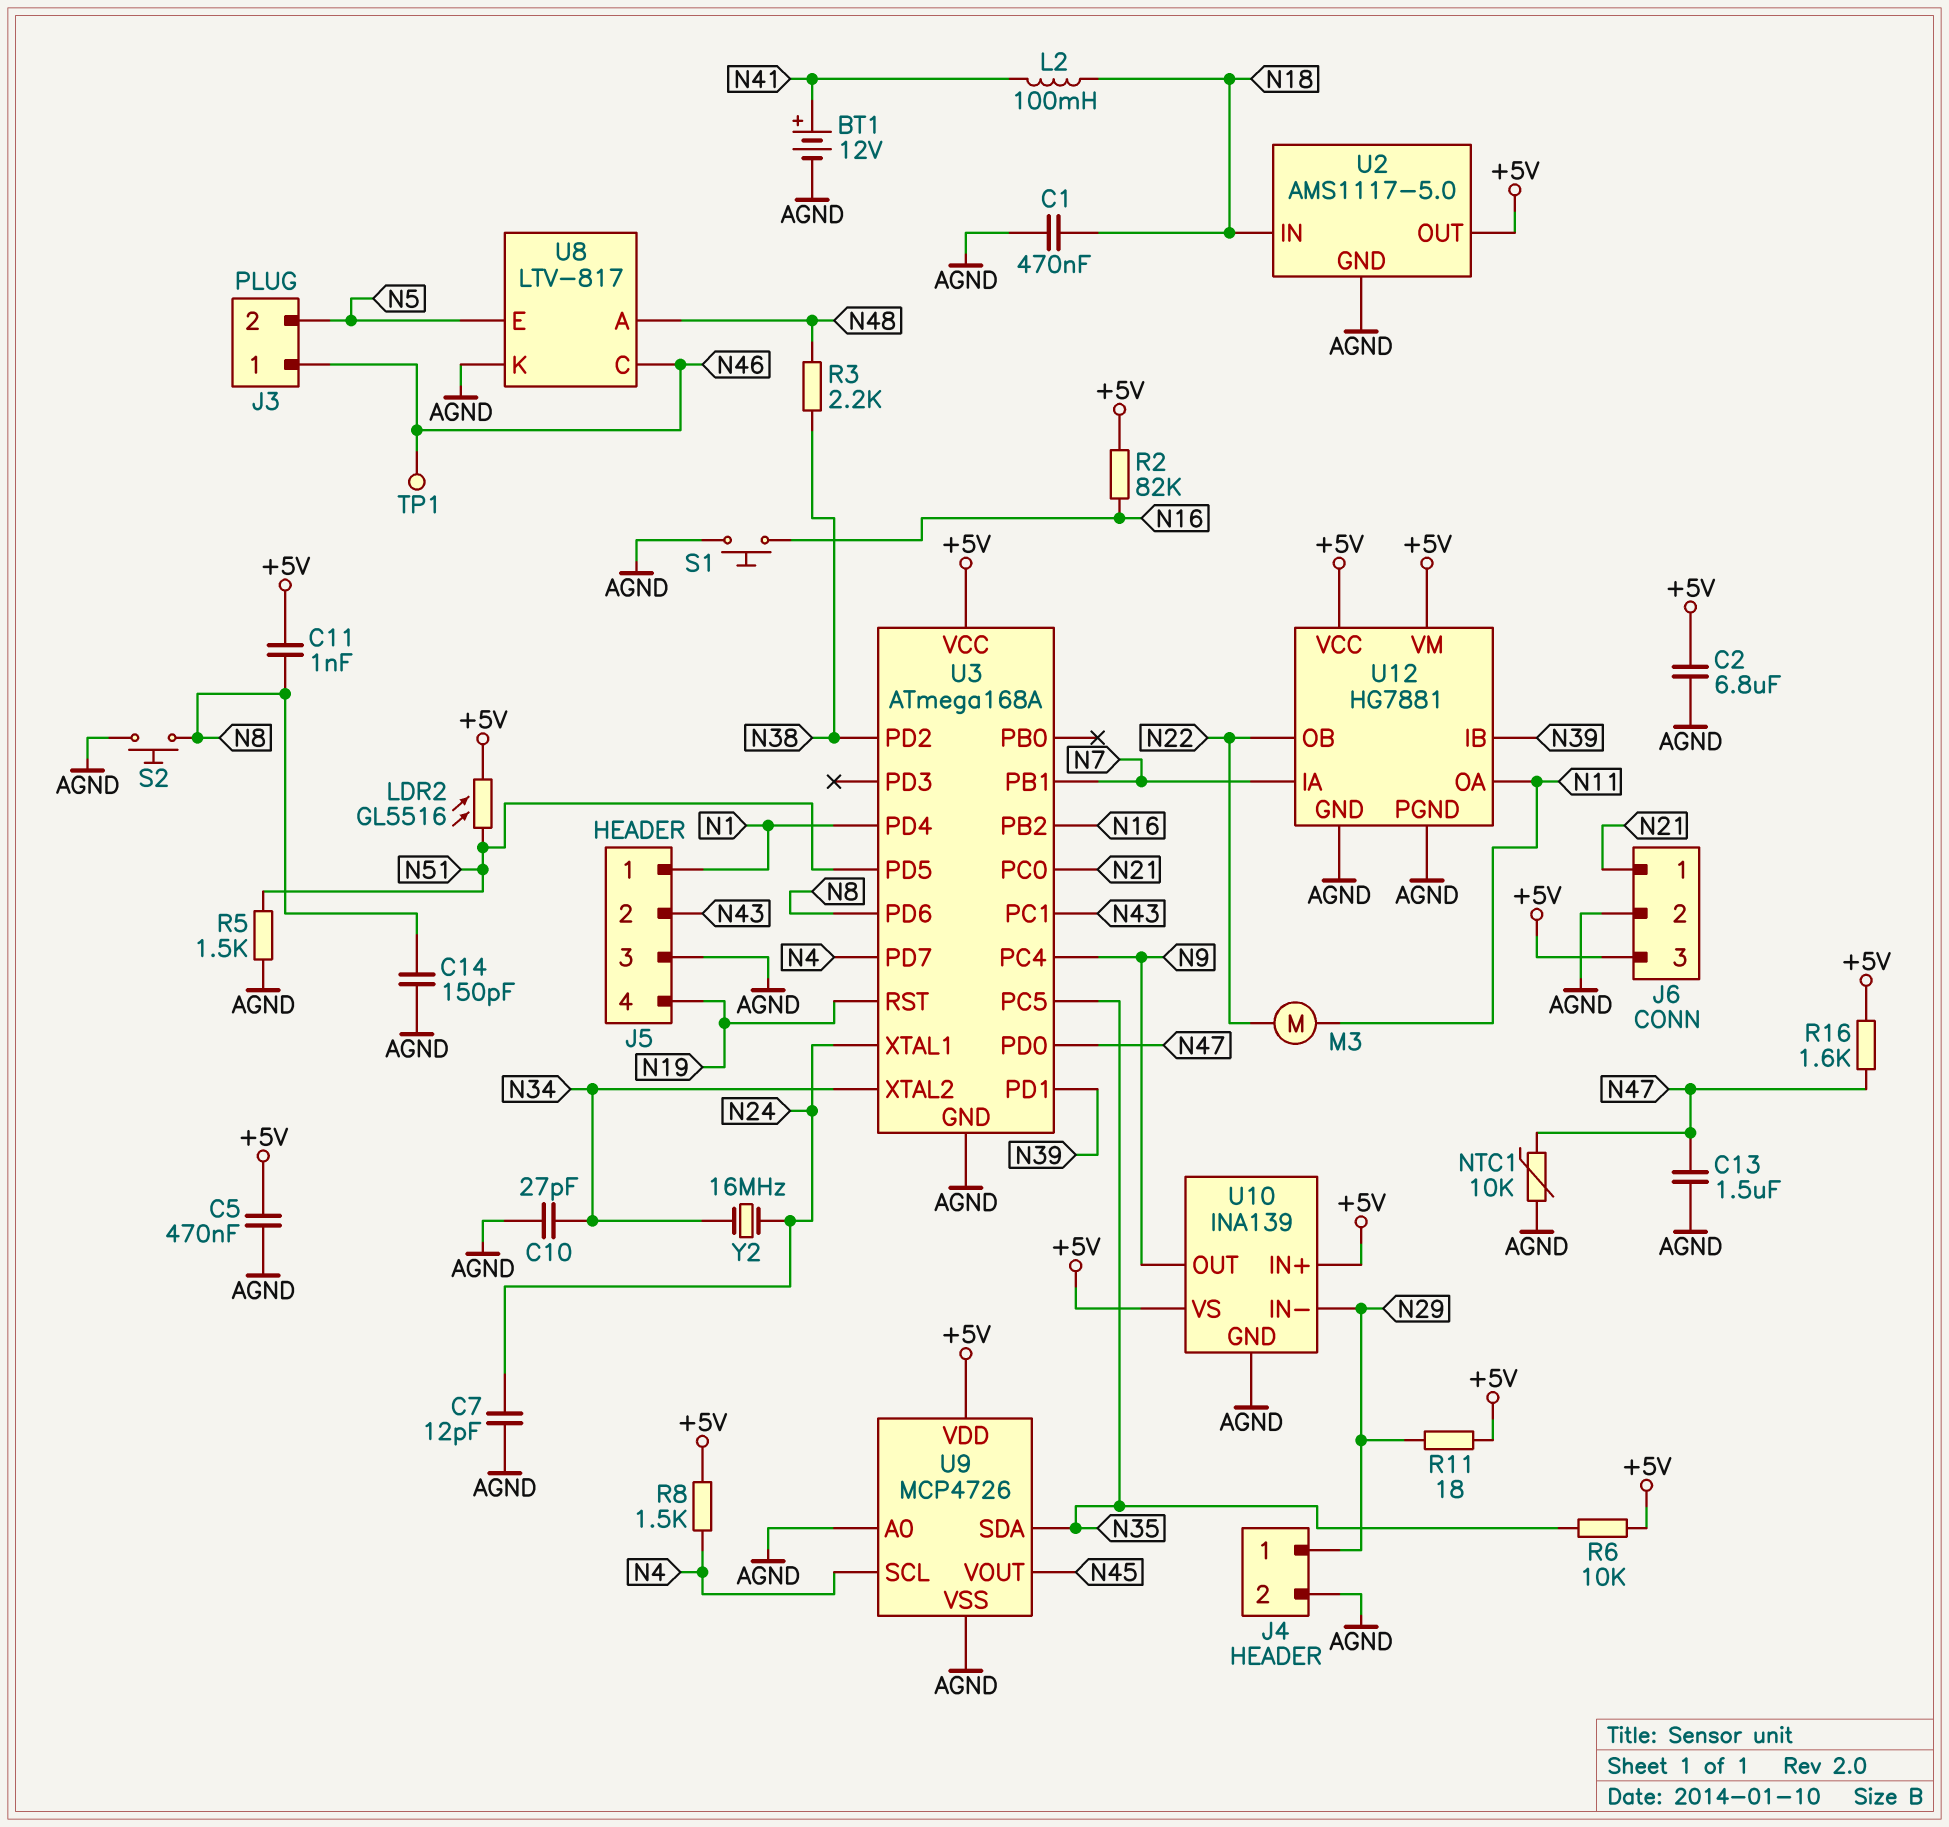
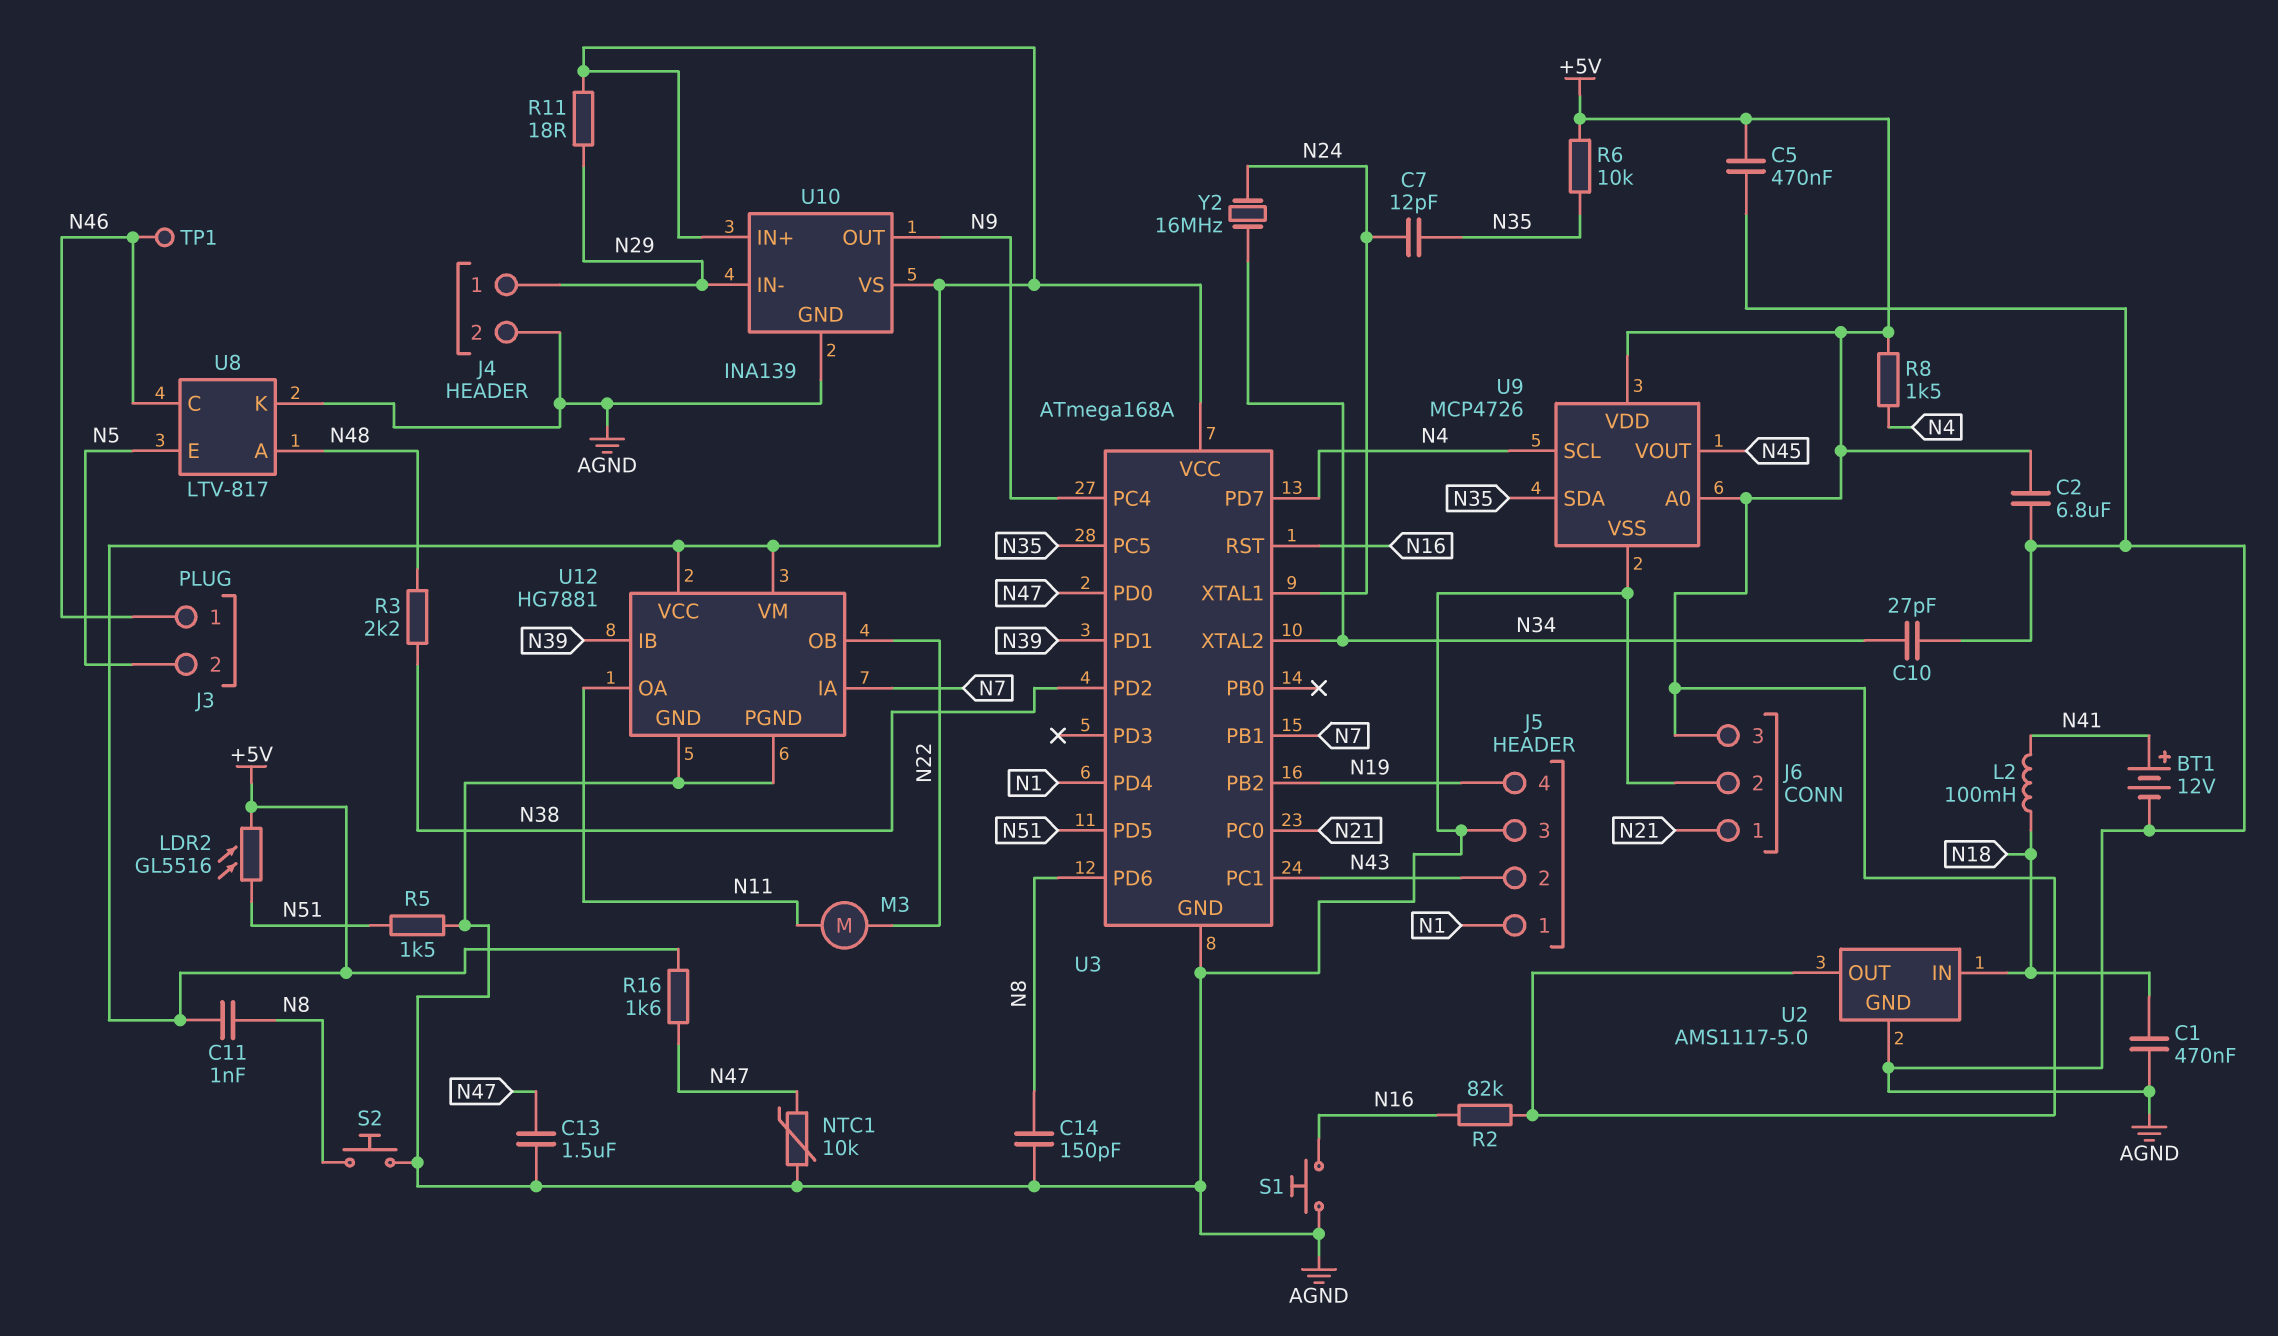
C7: 12pF (AGND, N24) -> 12pF (N24, N35)
U3 pin PB2: N16 -> N19
U3 pin RST: N19 -> N16
U9 pin A0: AGND -> +5V

